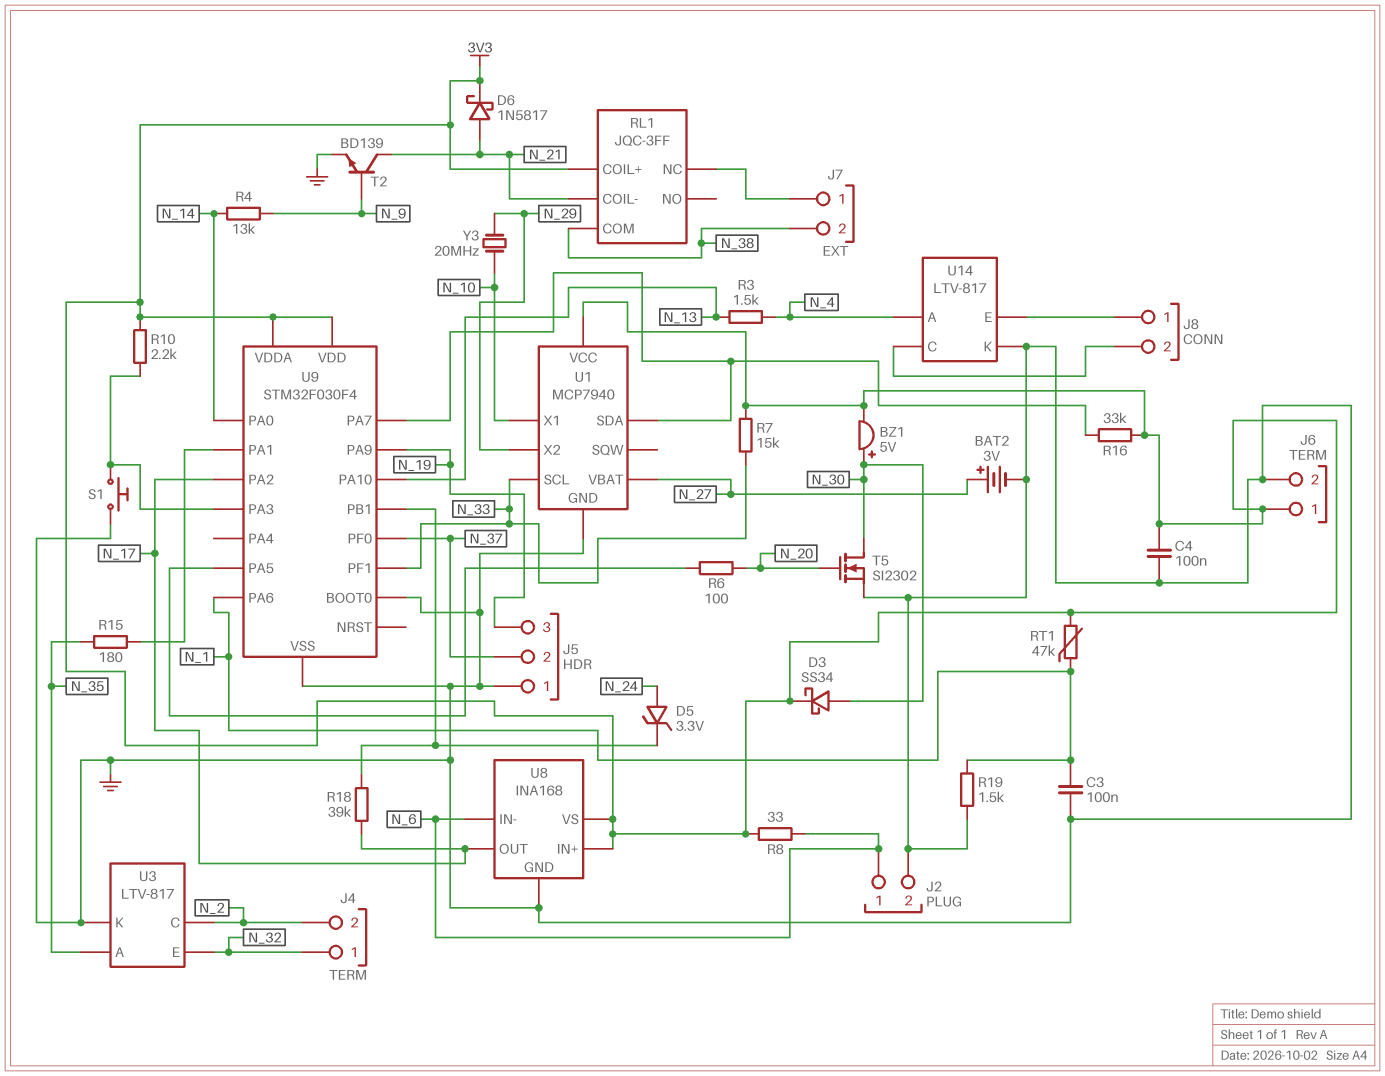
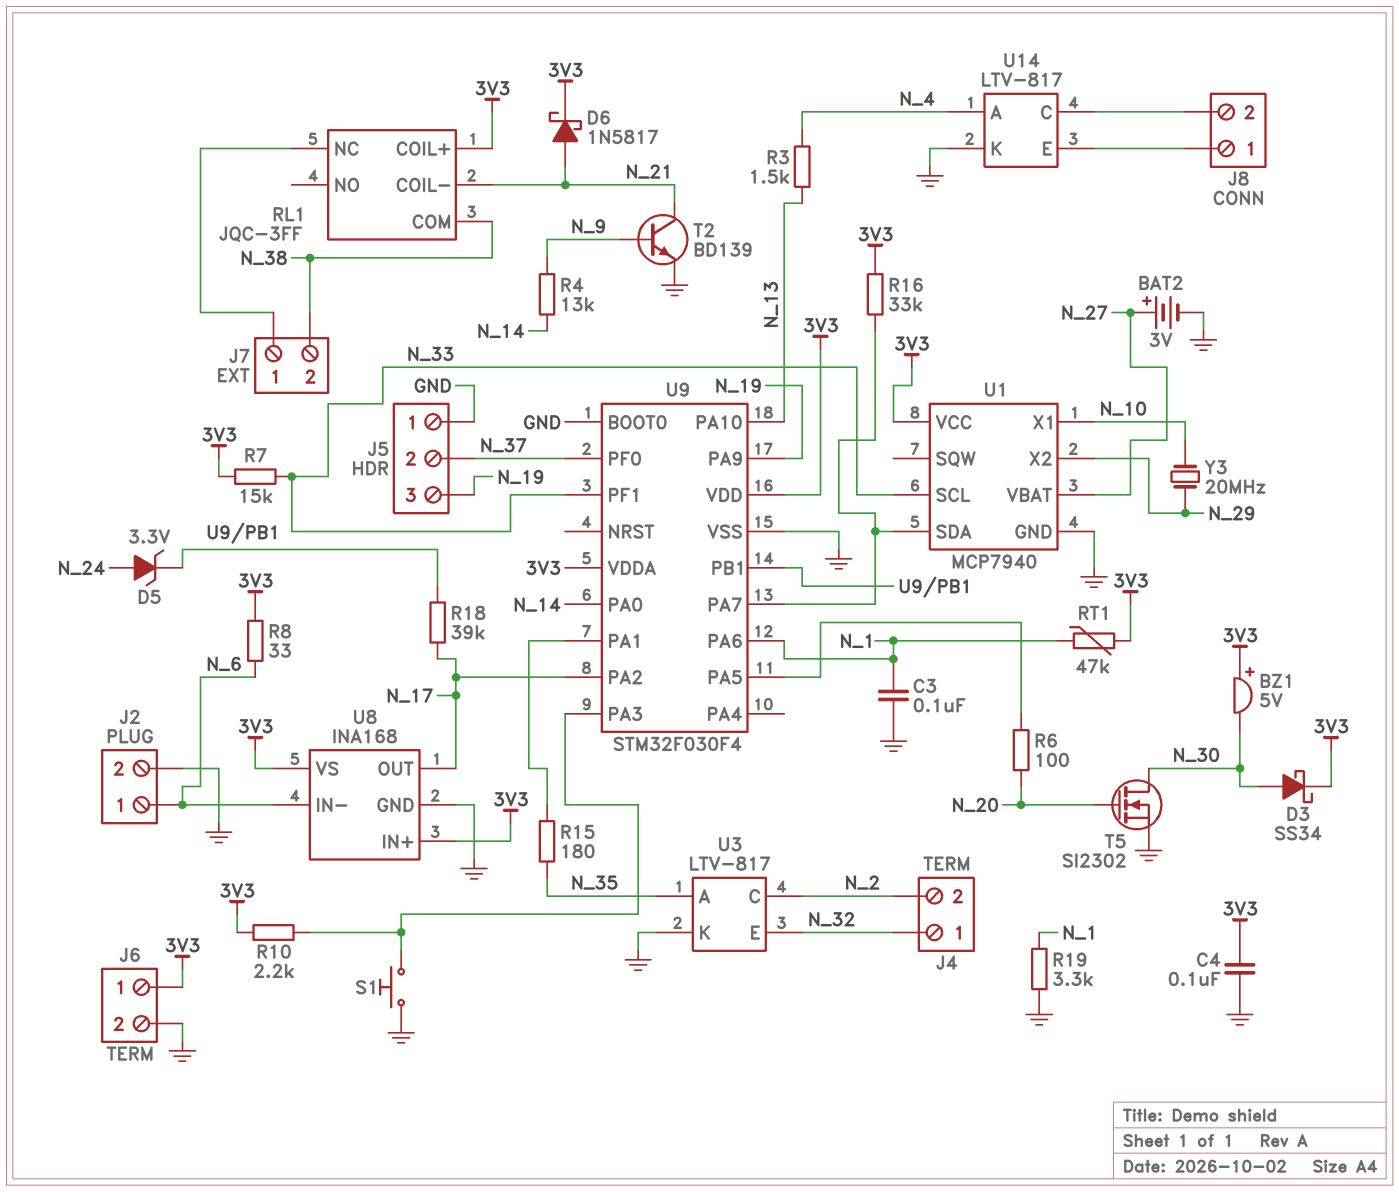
BZ1: buzzer 5V (plus N_30, minus 3V3) -> buzzer 5V (plus 3V3, minus N_30)
R19: 1.5k (GND, N_1) -> 3.3k (GND, N_1)

